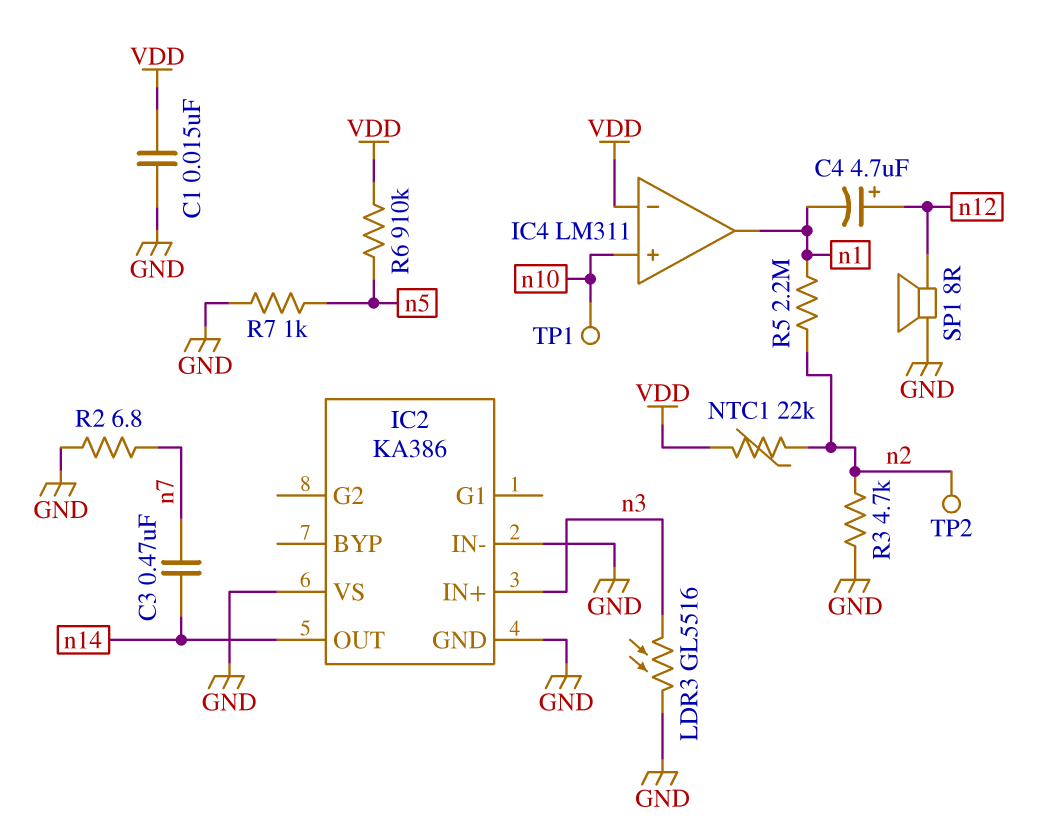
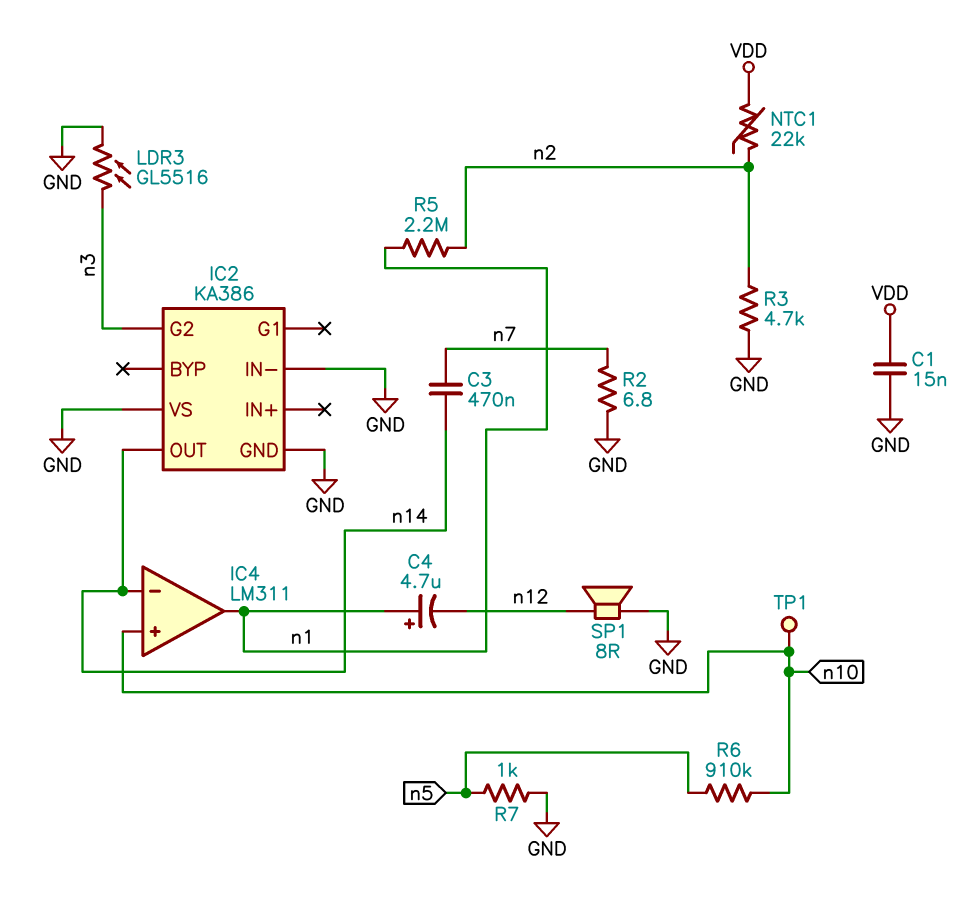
C4: 4.7uF (plus n12, minus n1) -> 4.7uF (plus n1, minus n12)
IC2 pin G2: none -> n3
IC2 pin IN+: n3 -> none
IC4 pin in-: VDD -> n14
R6: 910k (VDD, n5) -> 910k (n5, n10)
TP2: test point (n2) -> none

